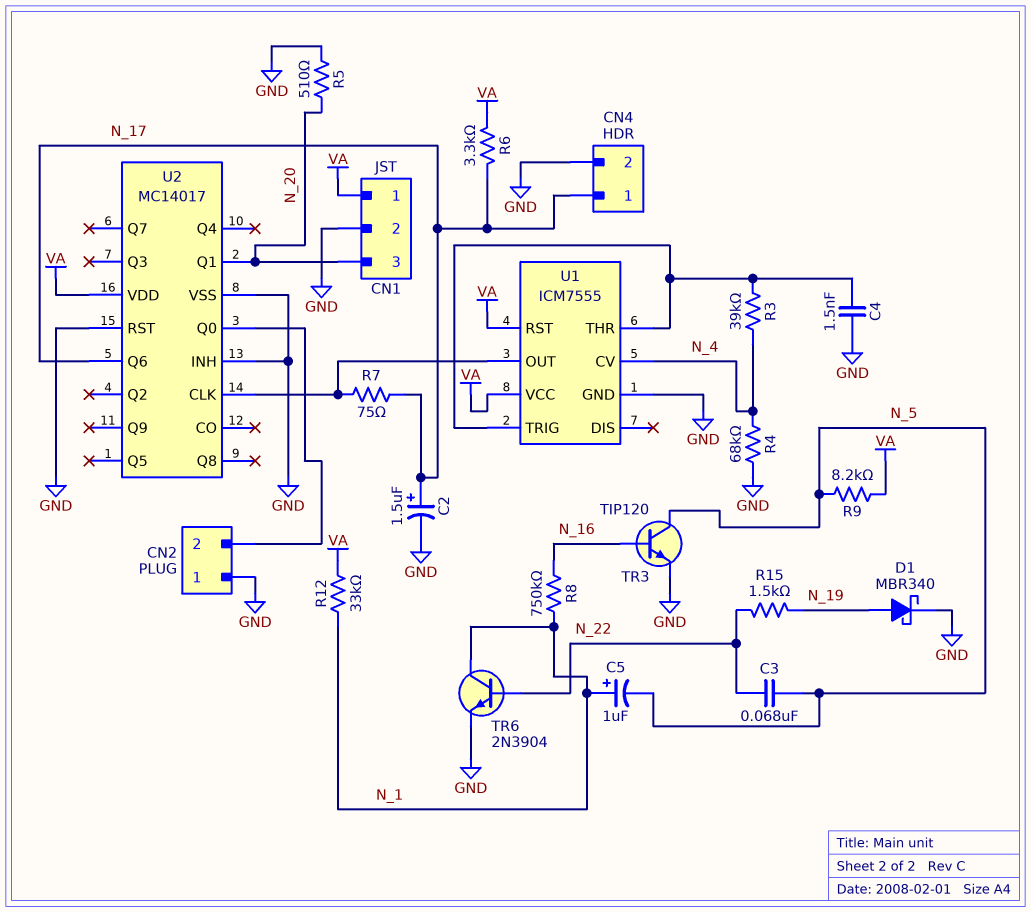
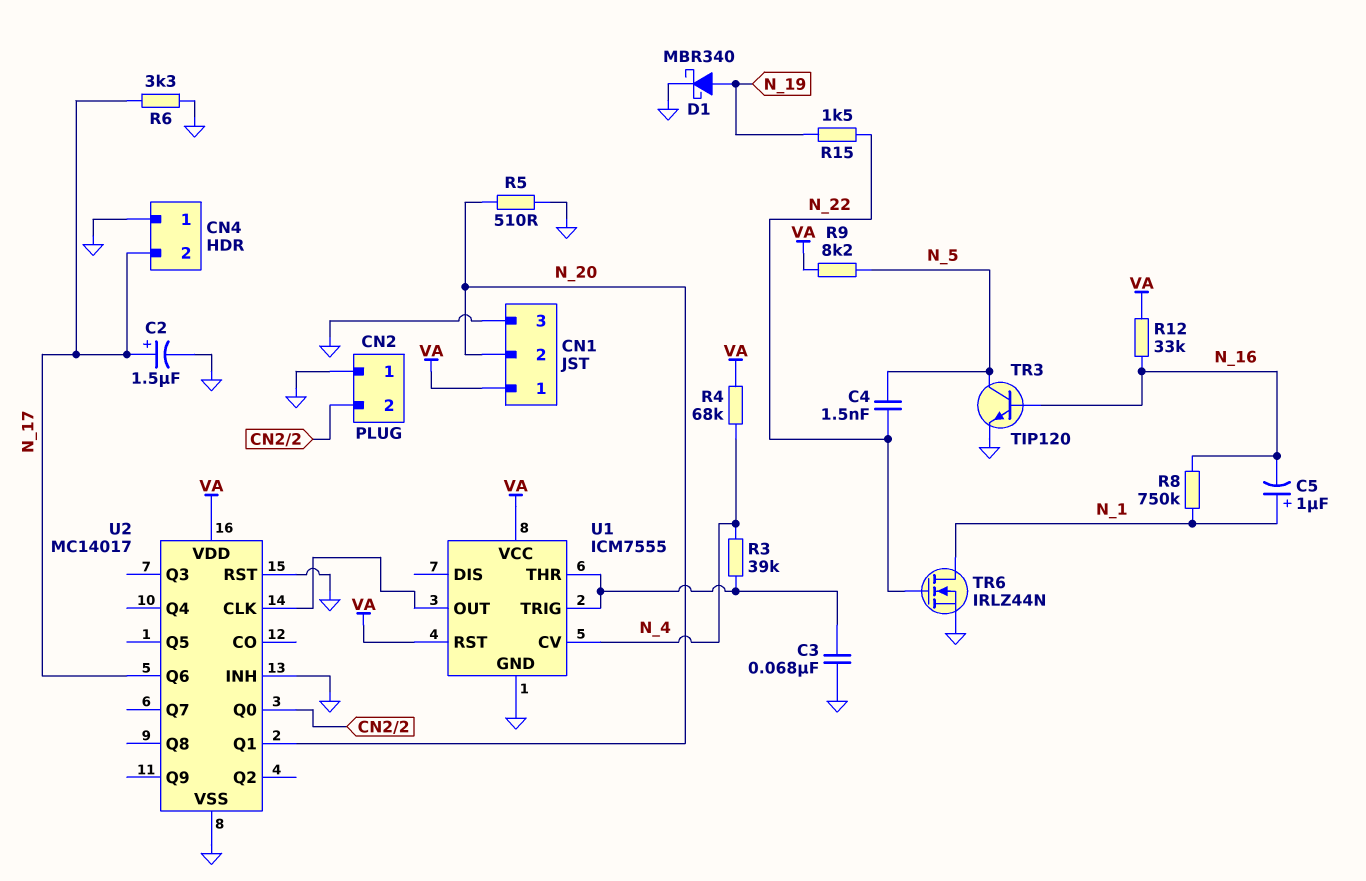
C3: 68nF (N_5, N_22) -> 68nF (GND, U1/THR)
C4: 1.5nF (GND, U1/THR) -> 1.5nF (N_5, N_22)
C5: 1uF (plus N_1, minus N_5) -> 1uF (plus N_1, minus N_16)
CN1 pin 2: GND -> N_20
CN1 pin 3: N_20 -> GND
CN4 pin 1: N_17 -> GND
CN4 pin 2: GND -> N_17
R4: 68k (GND, N_4) -> 68k (N_4, VA)
R6: 3.3k (N_17, VA) -> 3.3k (GND, N_17)
R7: 75 (N_17, U1/OUT) -> none
R12: 33k (N_1, VA) -> 33k (N_16, VA)
TR6: NPN 2N3904 (B N_22, C N_1, E GND) -> NMOS IRLZ44N (G N_22, D N_1, S GND)

